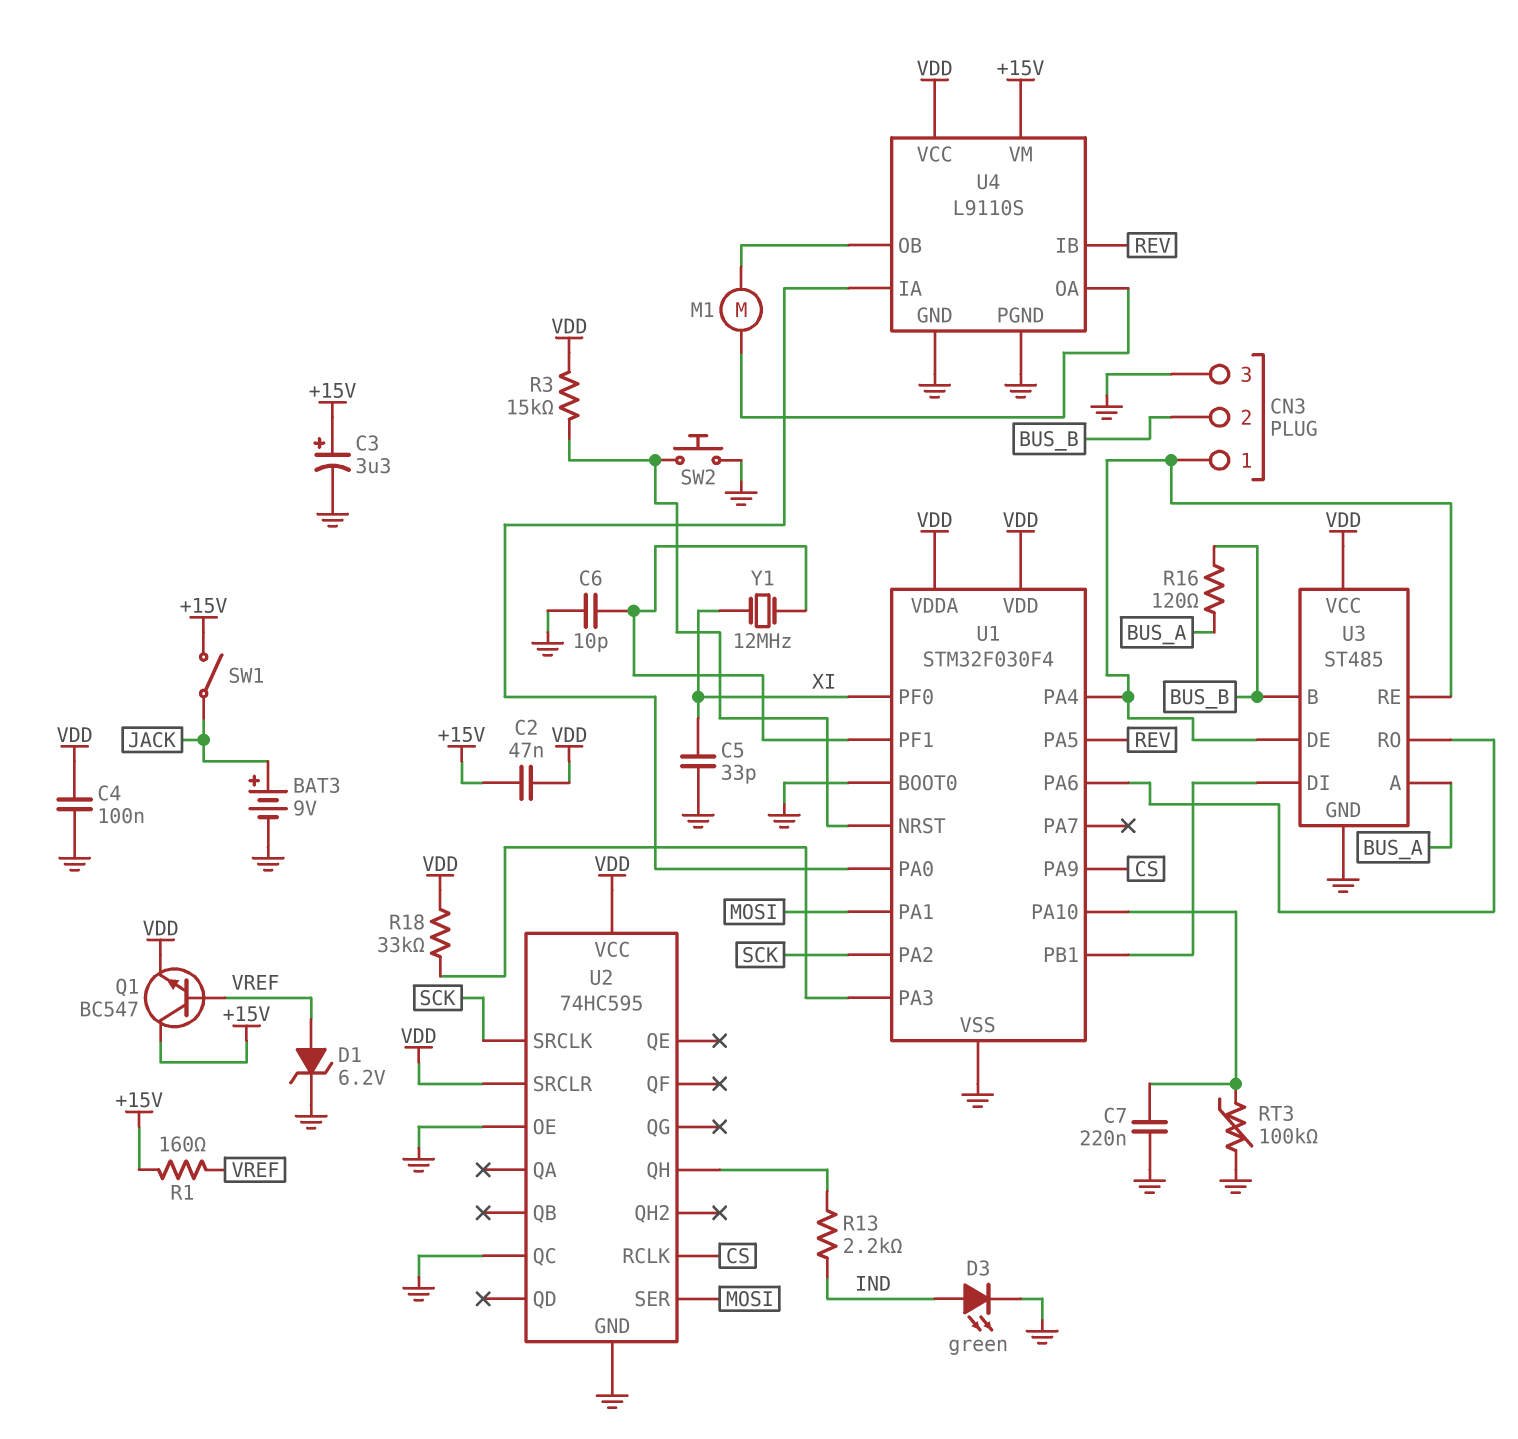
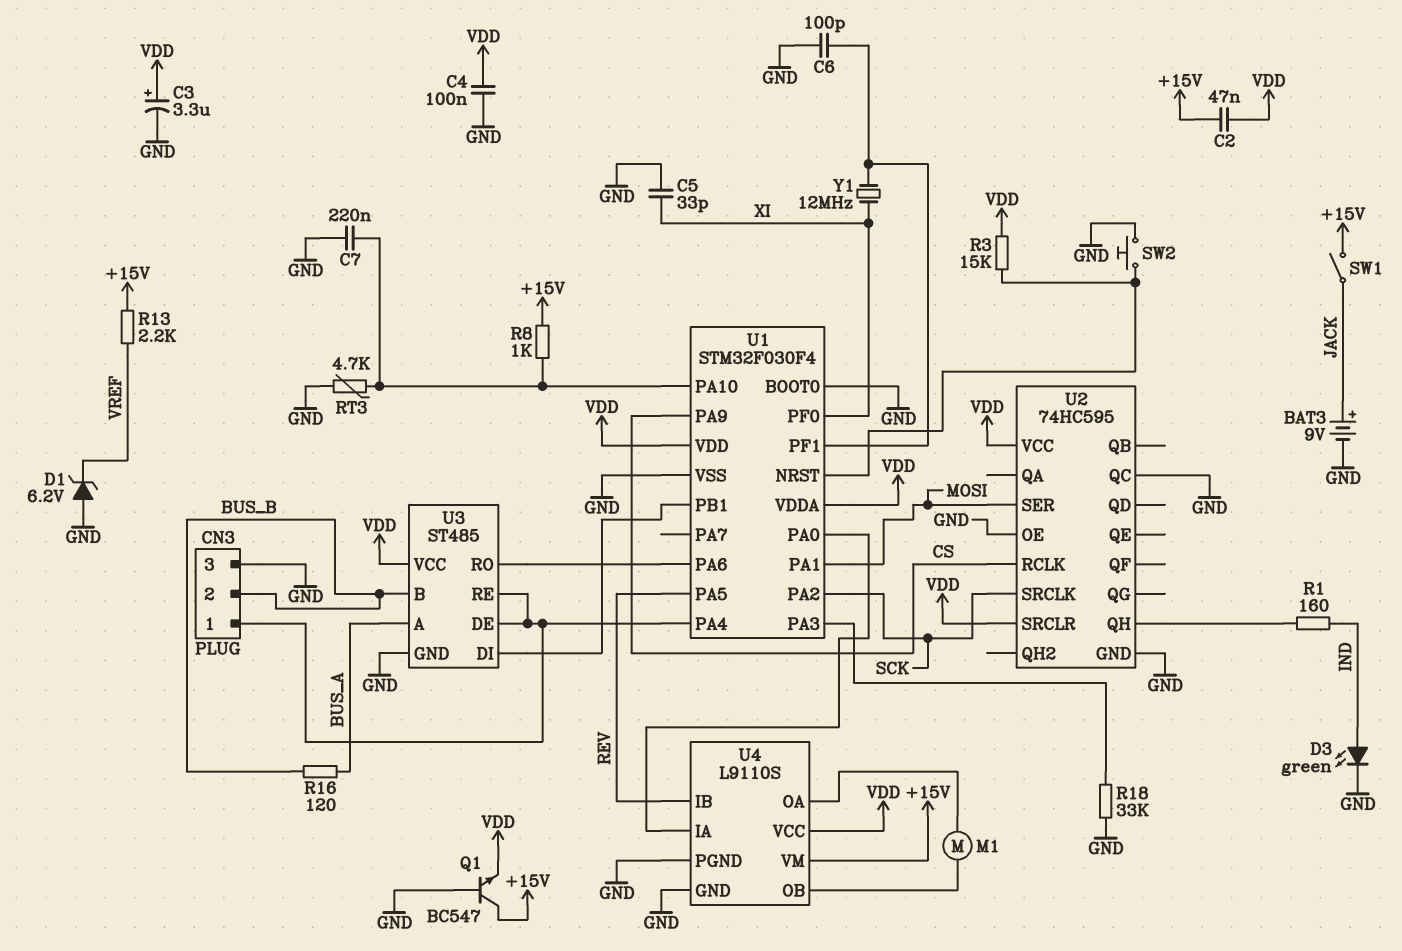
C3: 3.3uF (plus +15V, minus GND) -> 3.3uF (plus VDD, minus GND)
C6: 10pF (GND, U1/PF1) -> 100pF (GND, U1/PF1)
D1: zener 6.2V (A VREF, K GND) -> zener 6.2V (A GND, K VREF)
Q1: NPN BC547 (B VREF, C +15V, E VDD) -> NPN BC547 (B GND, C +15V, E VDD)
R1: 160 (+15V, VREF) -> 160 (IND, U2/QH)
R8: none -> 1k (+15V, U1/PA10)
R13: 2.2k (IND, U2/QH) -> 2.2k (+15V, VREF)
R18: 33k (U1/PA3, VDD) -> 33k (GND, U1/PA3)
RT3: 100k (GND, U1/PA10) -> 4.7k (GND, U1/PA10)

